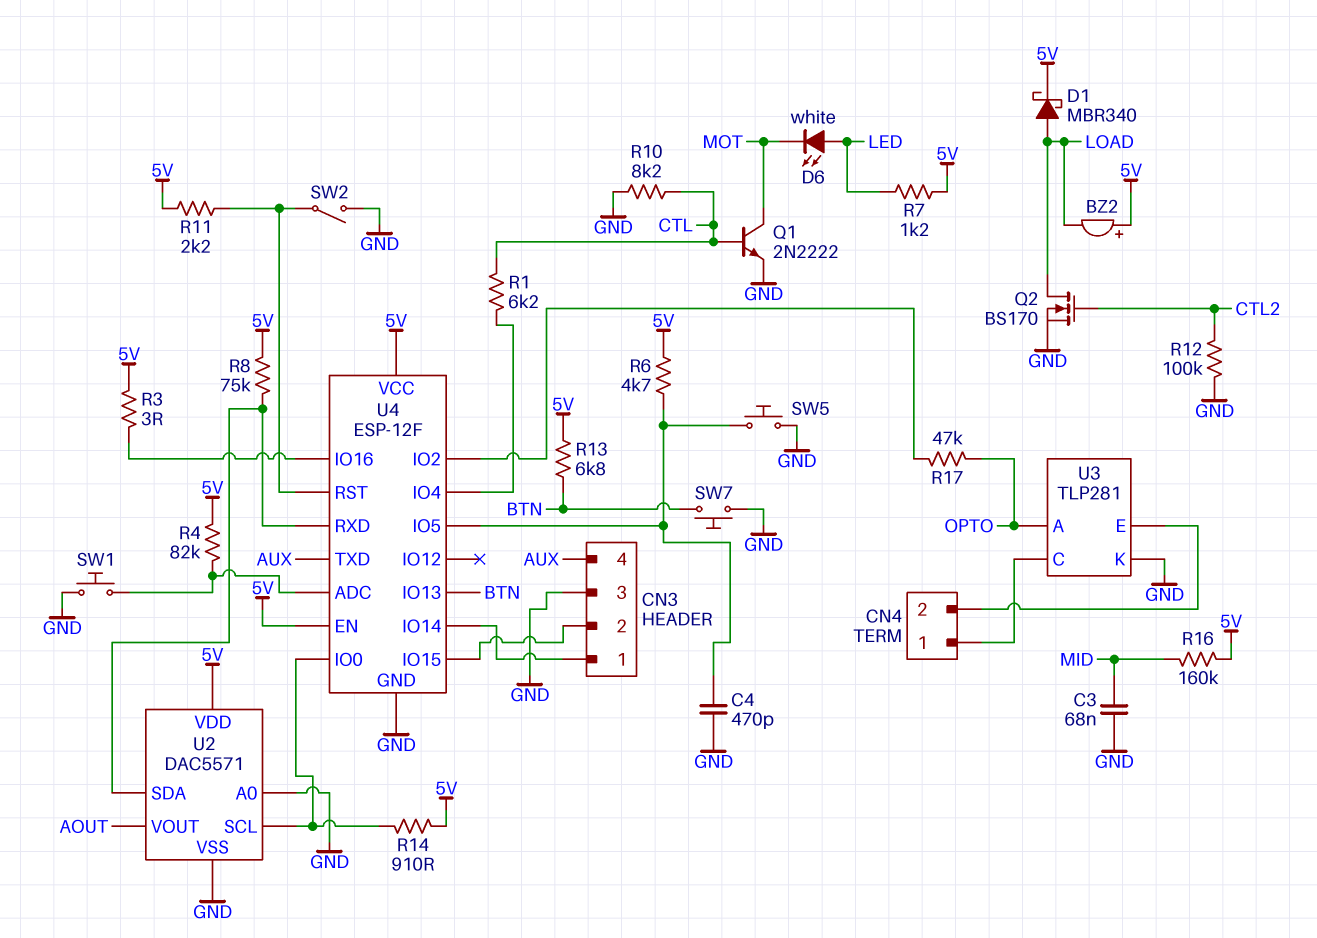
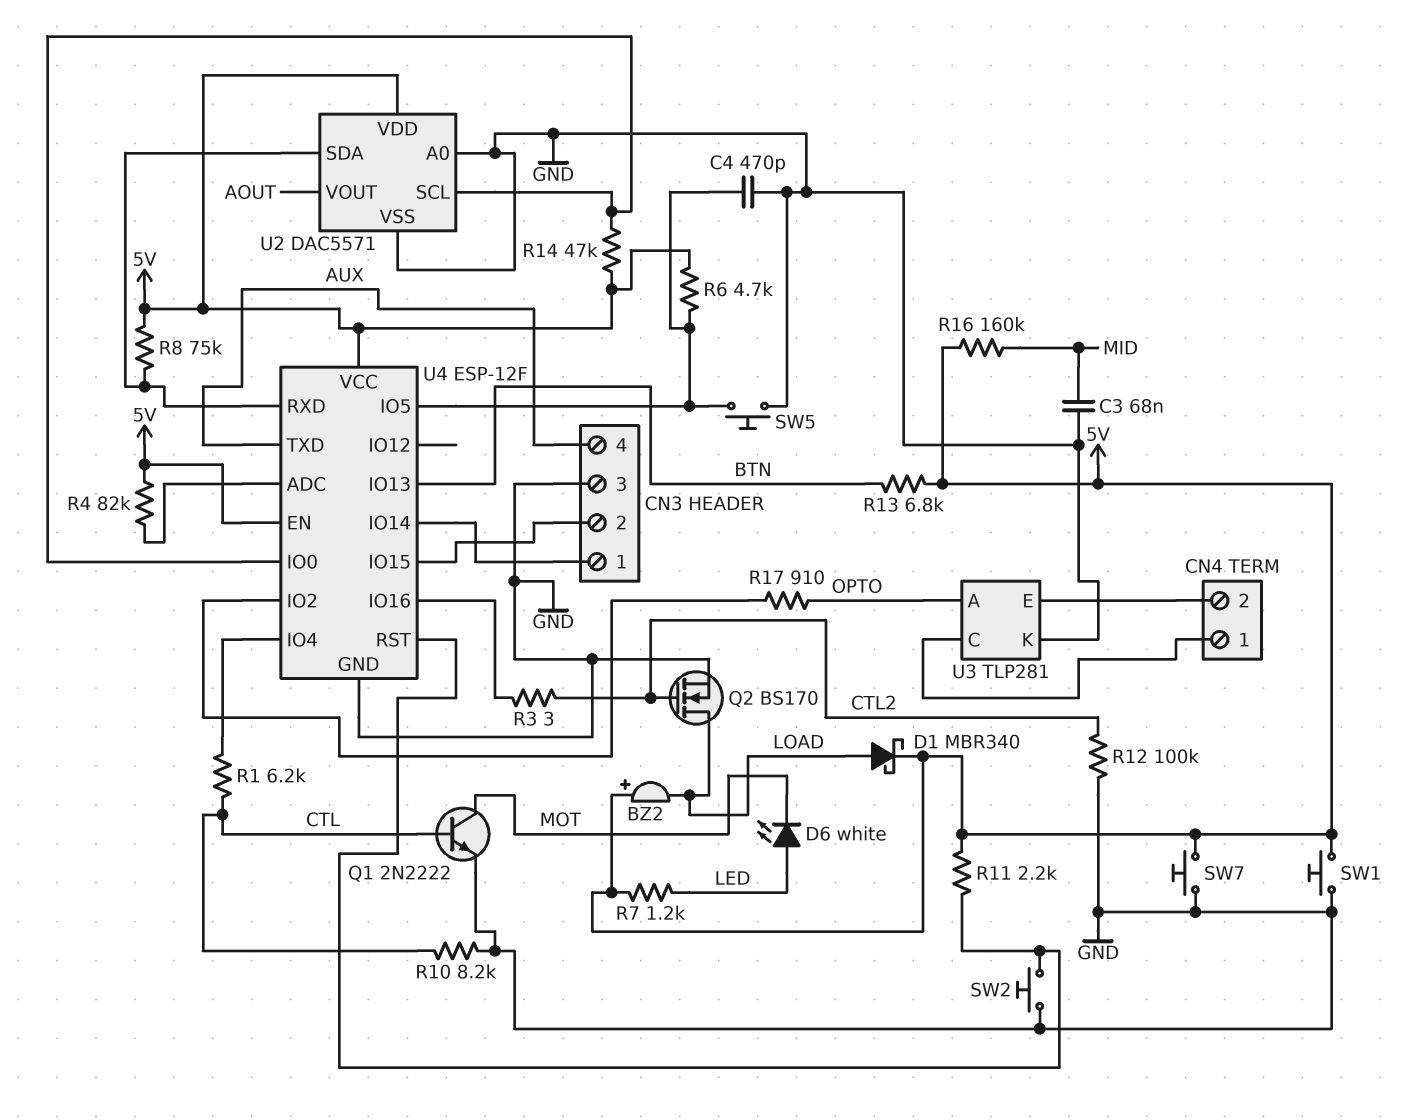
R3: 3 (5V, U4/IO16) -> 3 (CTL2, U4/IO16)
R14: 910 (5V, U2/SCL) -> 47k (5V, U2/SCL)
R17: 47k (OPTO, U4/IO2) -> 910 (OPTO, U4/IO2)
SW1: button (GND, U4/ADC) -> button (5V, GND)
SW2: switch (GND, U4/RST) -> button (GND, U4/RST)
SW7: button (BTN, GND) -> button (5V, GND)

